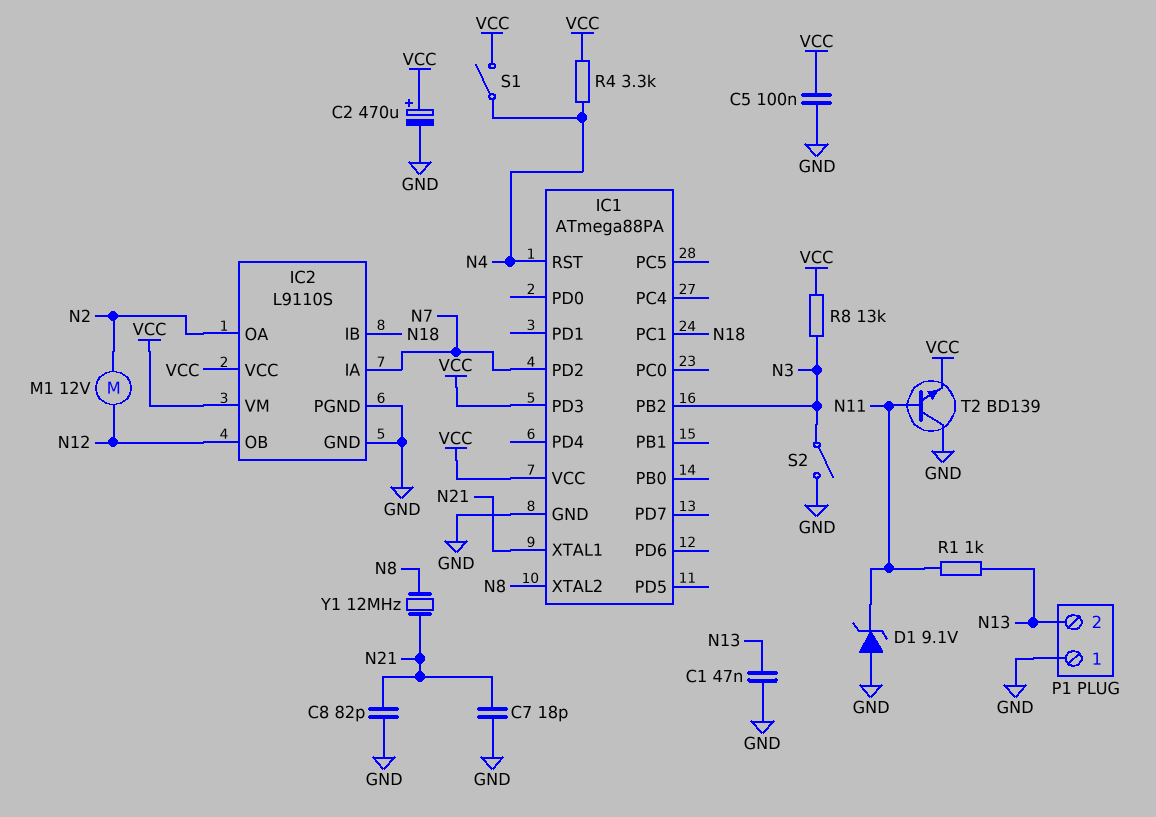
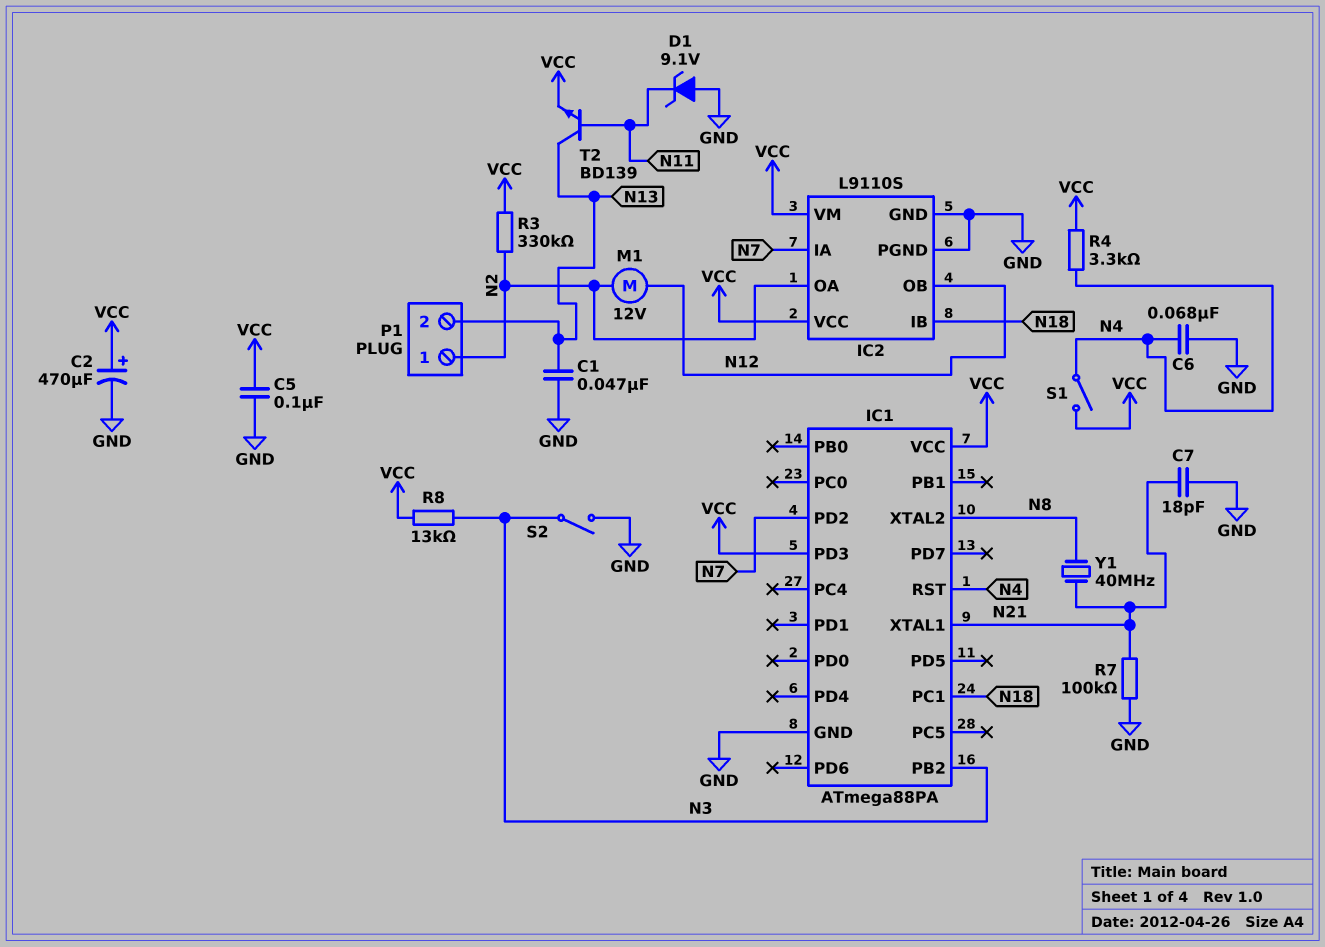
C6: none -> 68nF (GND, N4)
C8: 82pF (GND, N21) -> none
P1 pin 1: GND -> N2
R1: 1k (N11, N13) -> none
R3: none -> 330k (N2, VCC)
R7: none -> 100k (GND, N21)
T2: NPN BD139 (B N11, C GND, E VCC) -> NPN BD139 (B N11, C N13, E VCC)
Y1: 12MHz (N8, N21) -> 40MHz (N8, N21)

